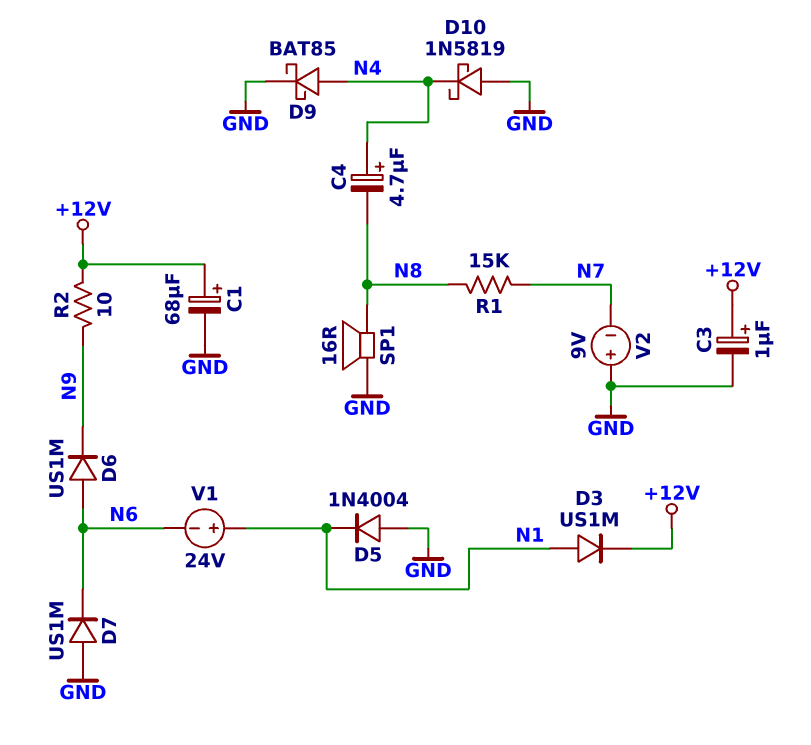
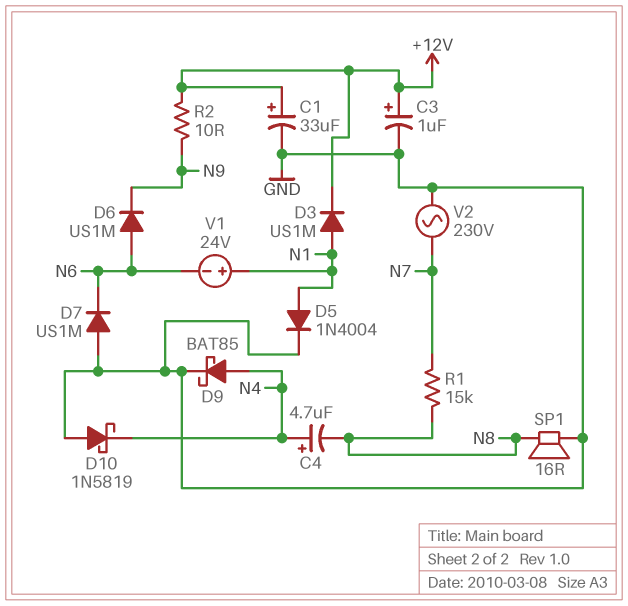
C1: 68uF (plus +12V, minus GND) -> 33uF (plus +12V, minus GND)
D5: diode 1N4004 (A GND, K N1) -> diode 1N4004 (A N1, K GND)
V2: 9V (plus GND, minus N7) -> AC 230V (GND, N7)

